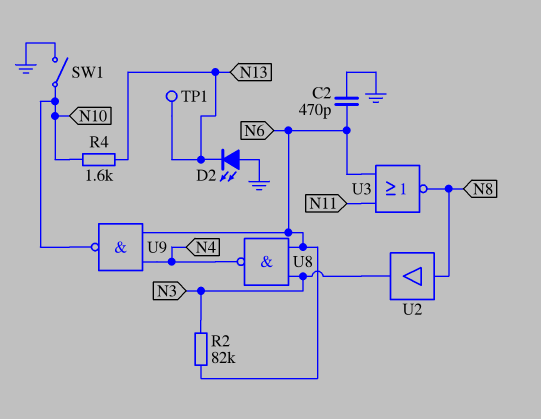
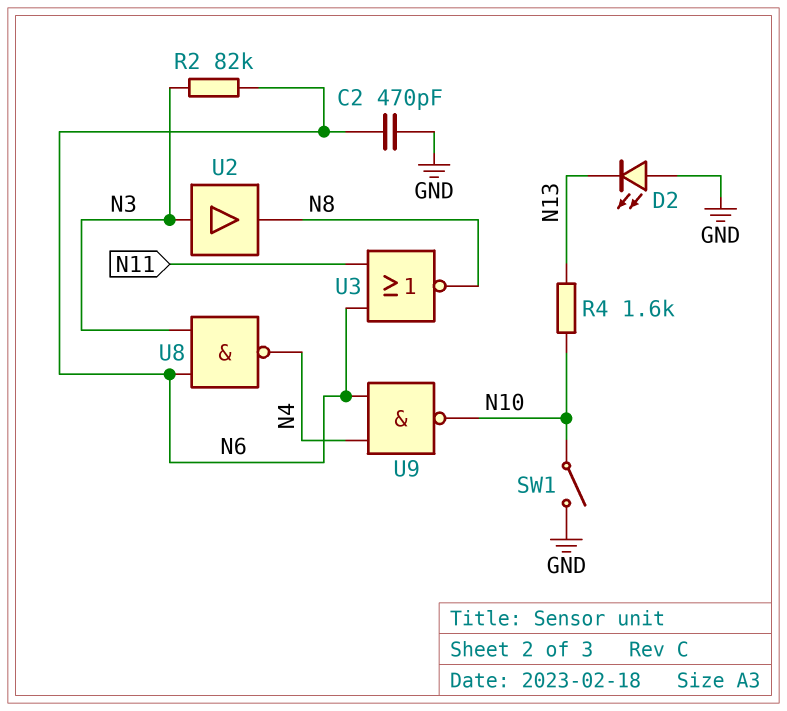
TP1: test point (N13) -> none
U2: buffer (in N8, out N3) -> buffer (in N3, out N8)

